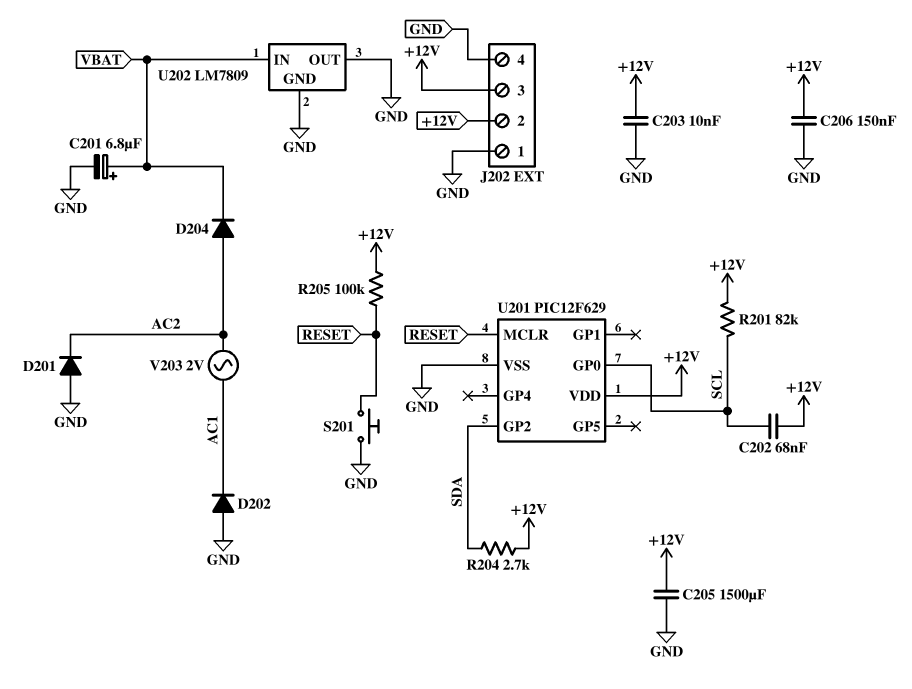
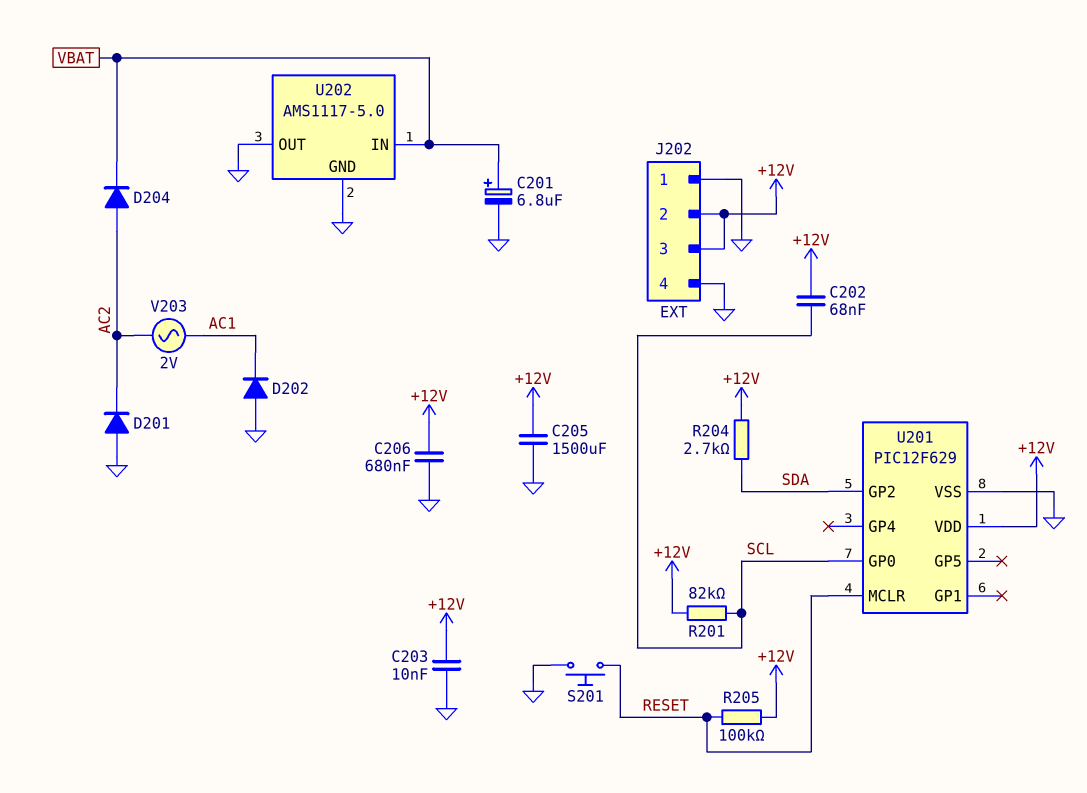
C206: 150nF (+12V, GND) -> 680nF (+12V, GND)
U202: LM7809 -> AMS1117-5.0

